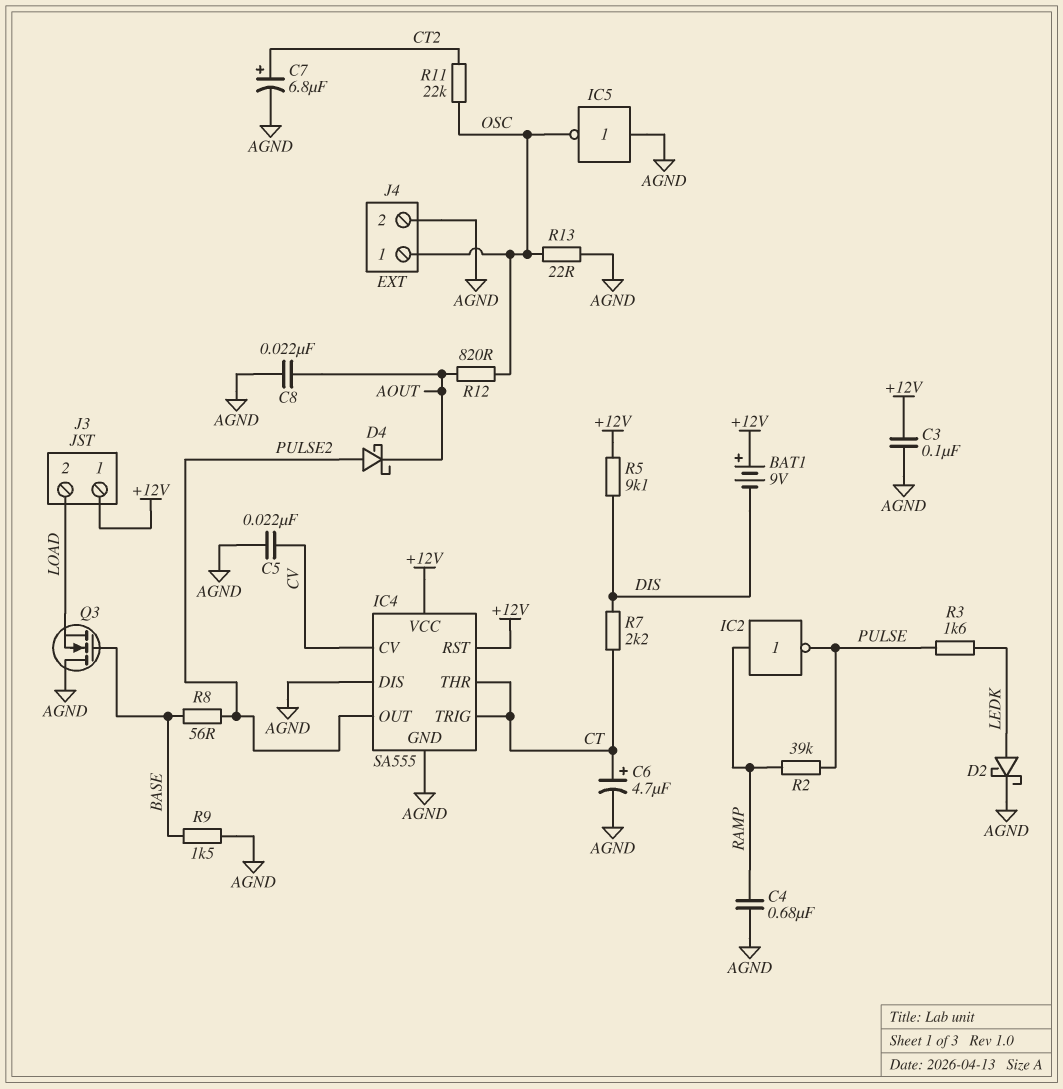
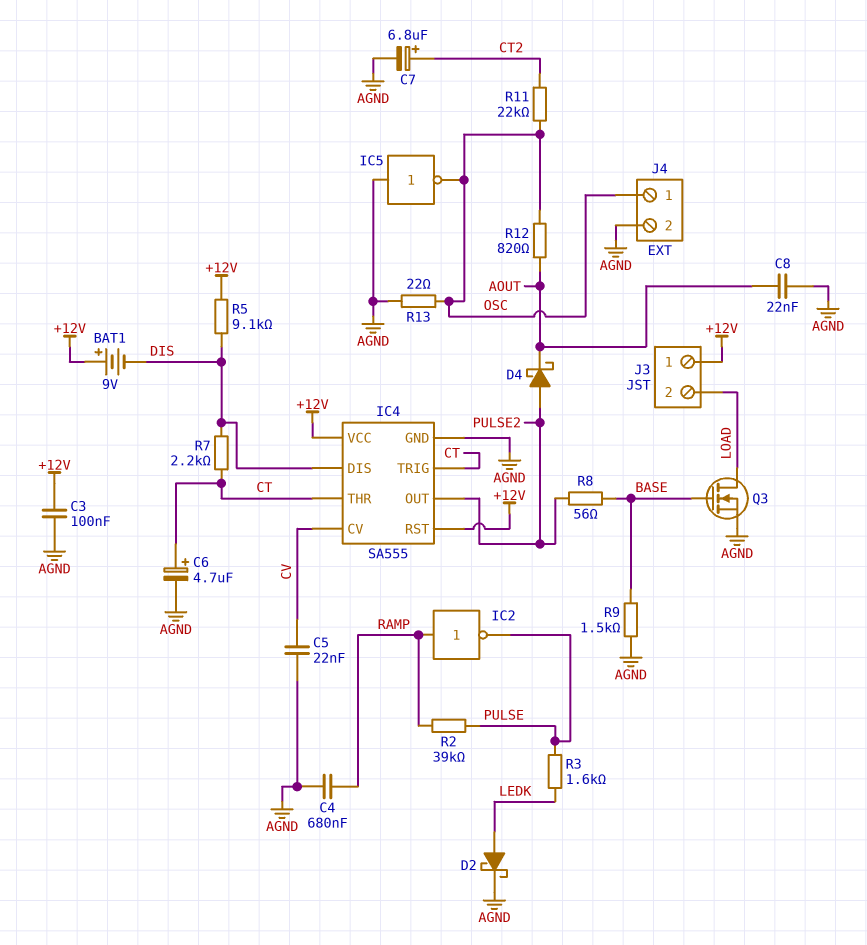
IC4 pin DIS: AGND -> DIS
Q3: NMOS (G BASE, D AGND, S LOAD) -> NMOS (G BASE, D LOAD, S AGND)

